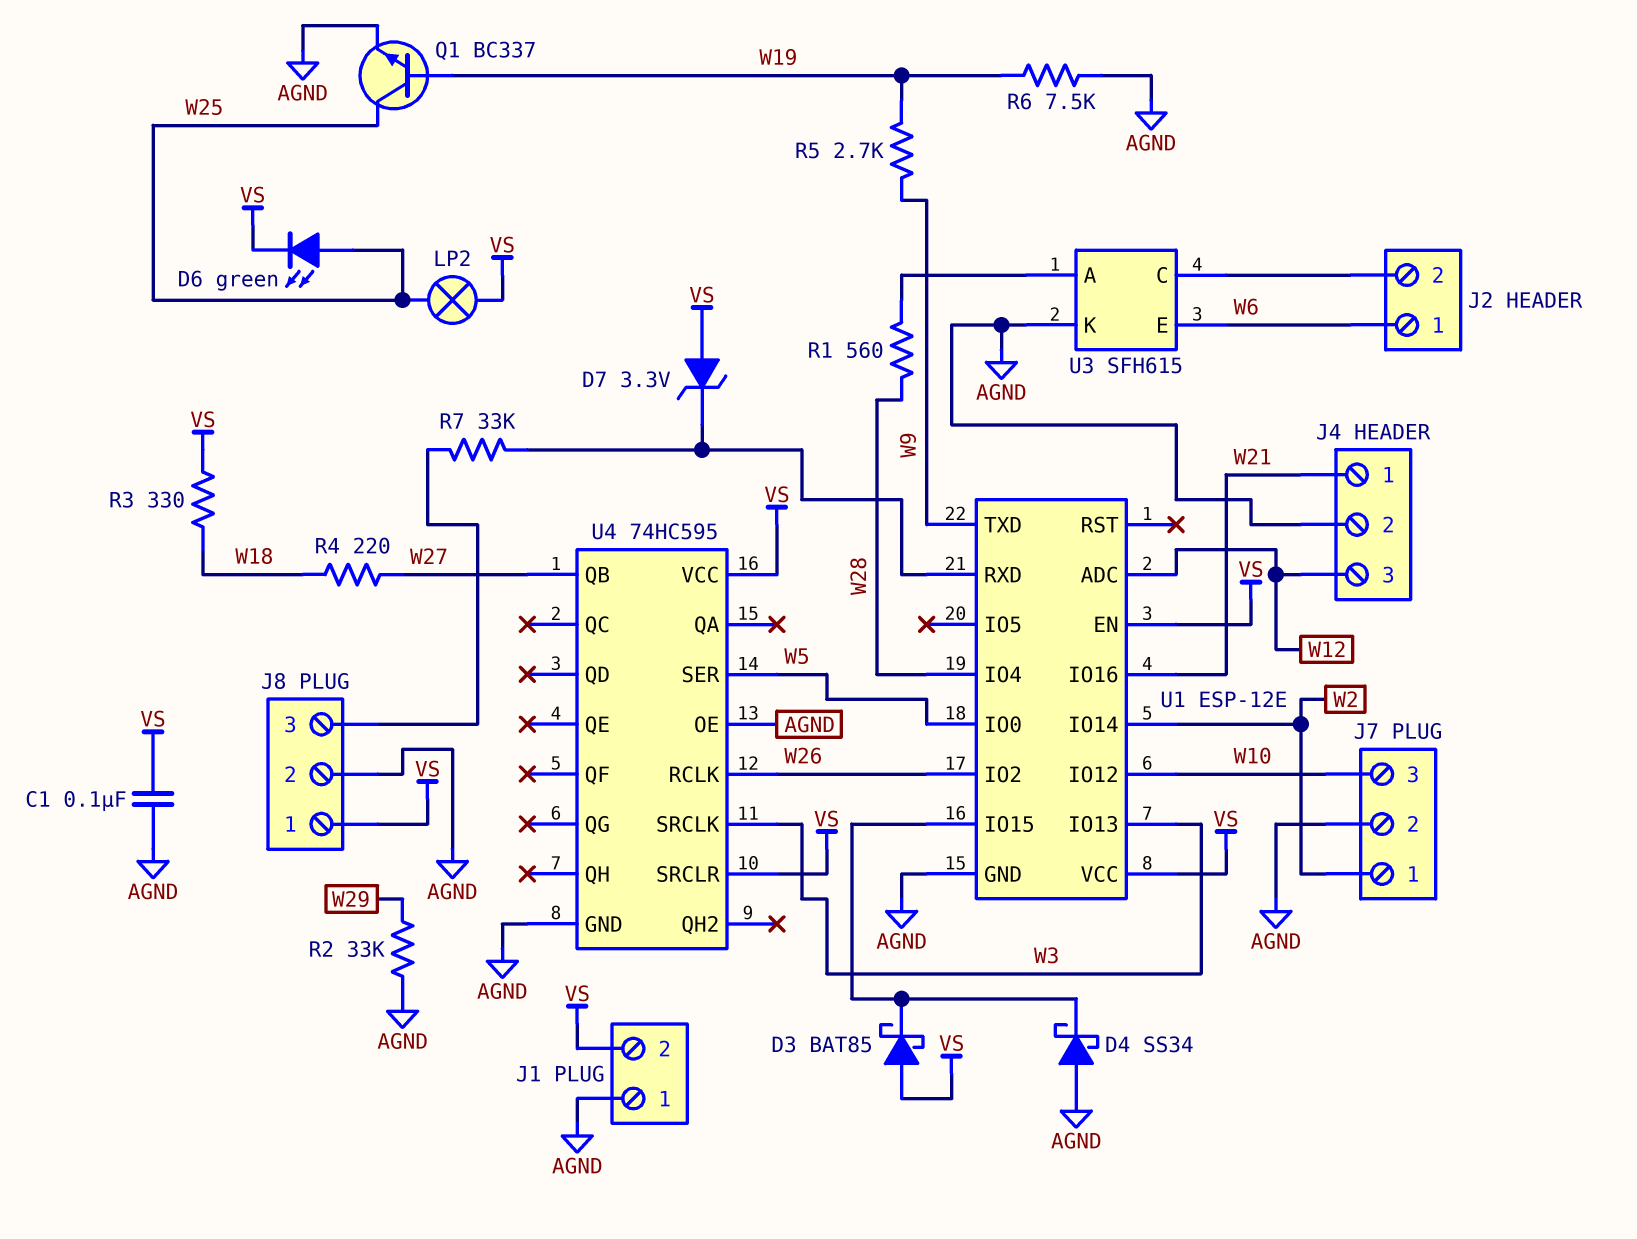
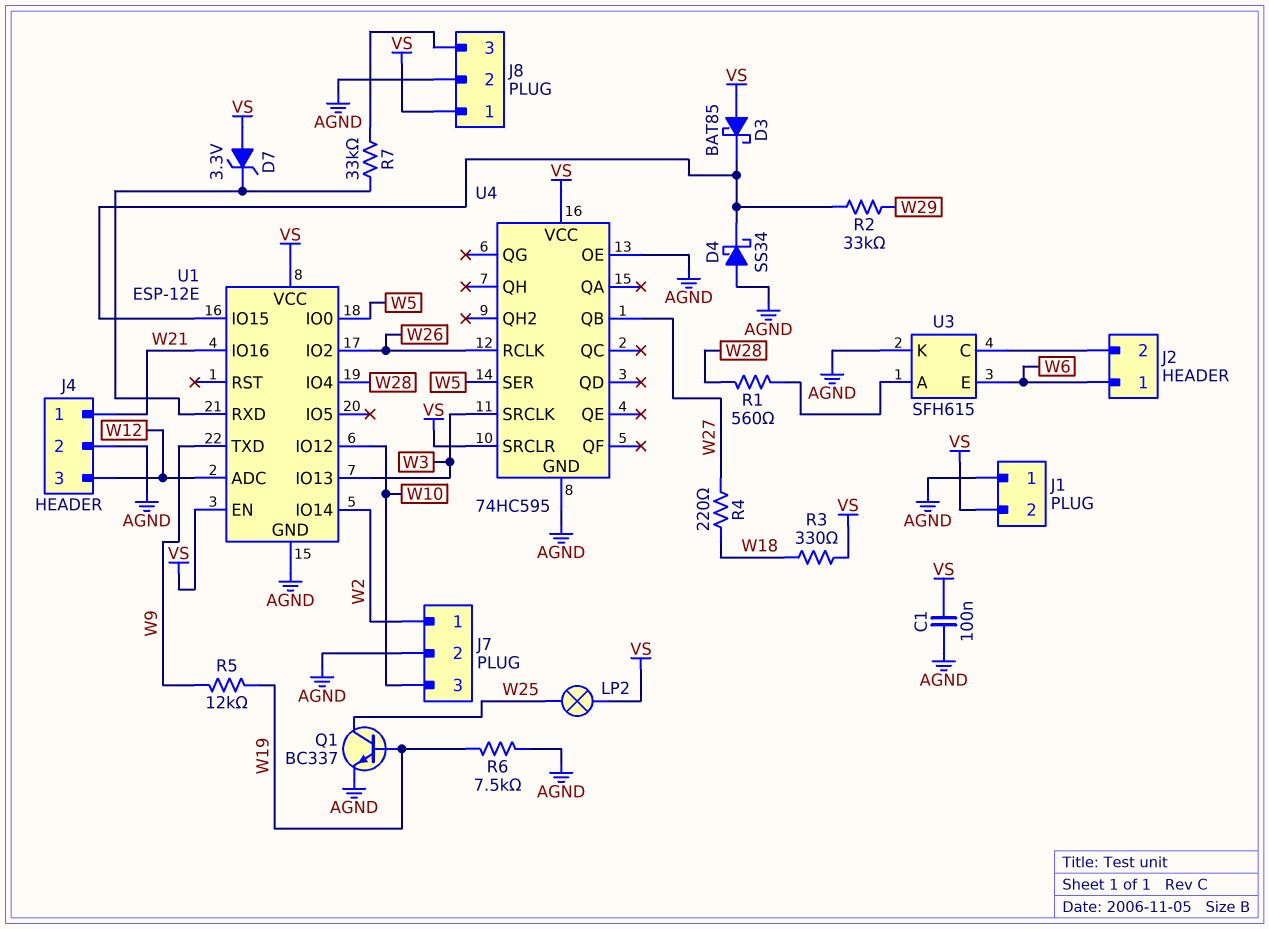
D6: LED green (A W25, K VS) -> none
R2: 33k (AGND, W29) -> 33k (U1/IO15, W29)
R5: 2.7k (W9, W19) -> 12k (W9, W19)

